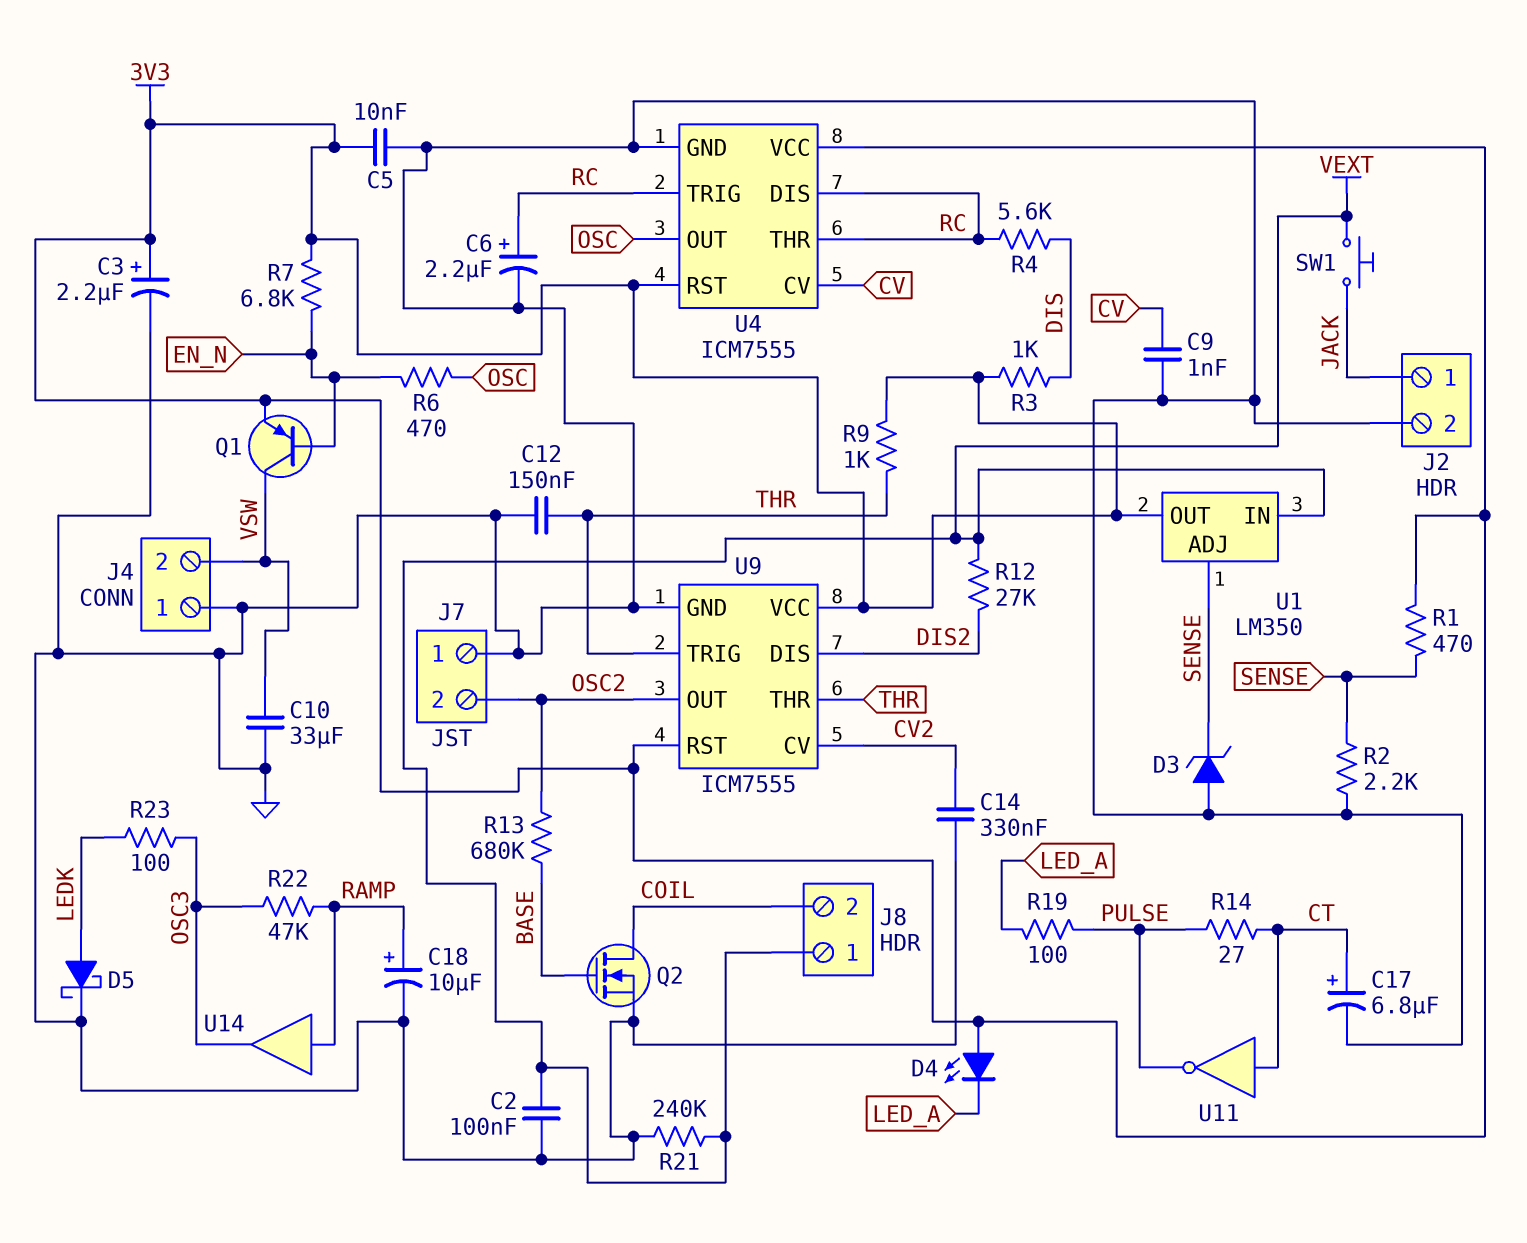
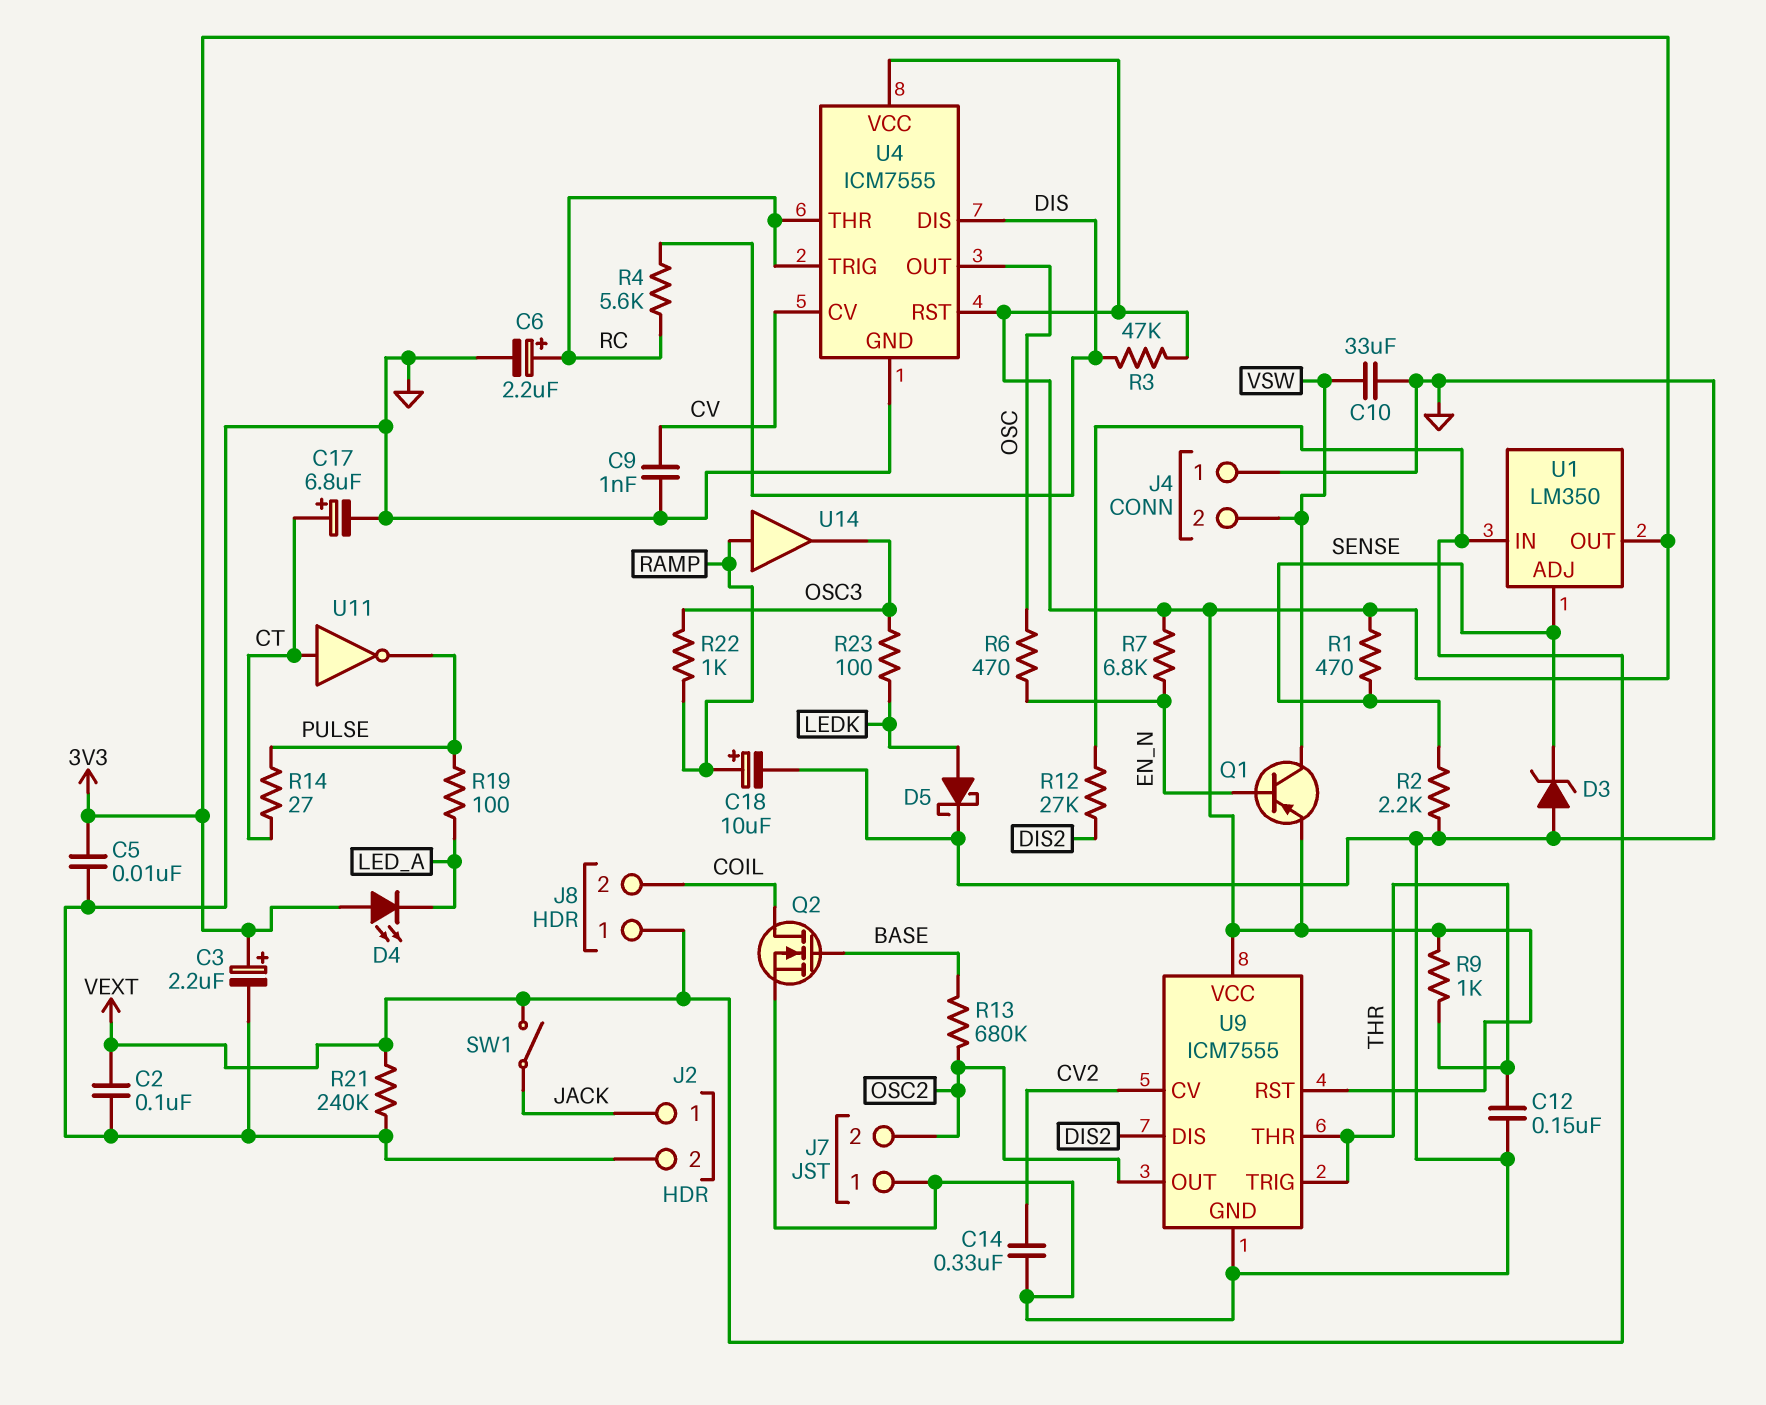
R3: 1k (3V3, DIS) -> 47k (3V3, DIS)
R22: 47k (OSC3, RAMP) -> 1k (OSC3, RAMP)
SW1: button (JACK, VEXT) -> switch (JACK, VEXT)
U4 pin DIS: RC -> DIS

